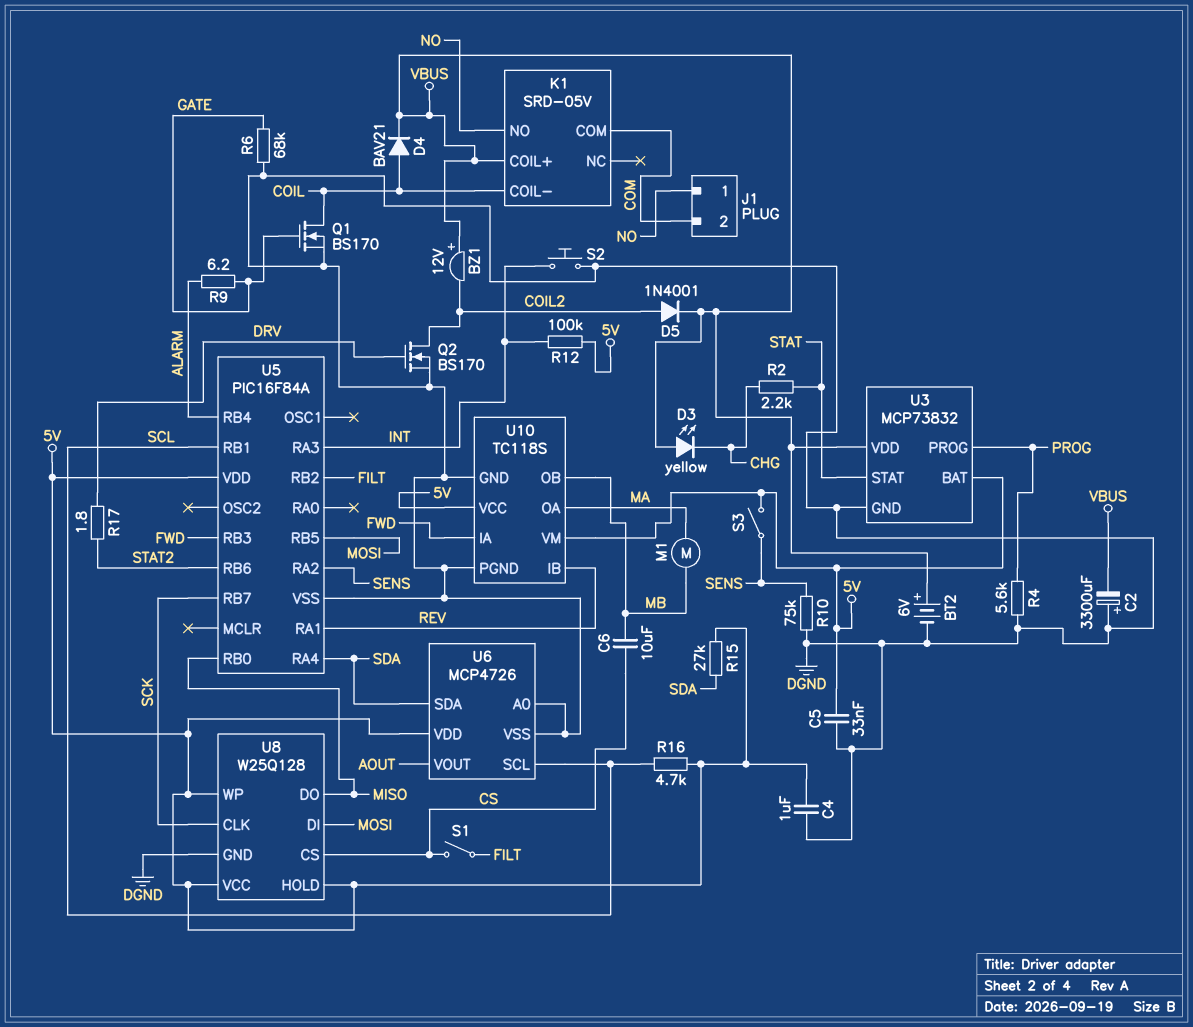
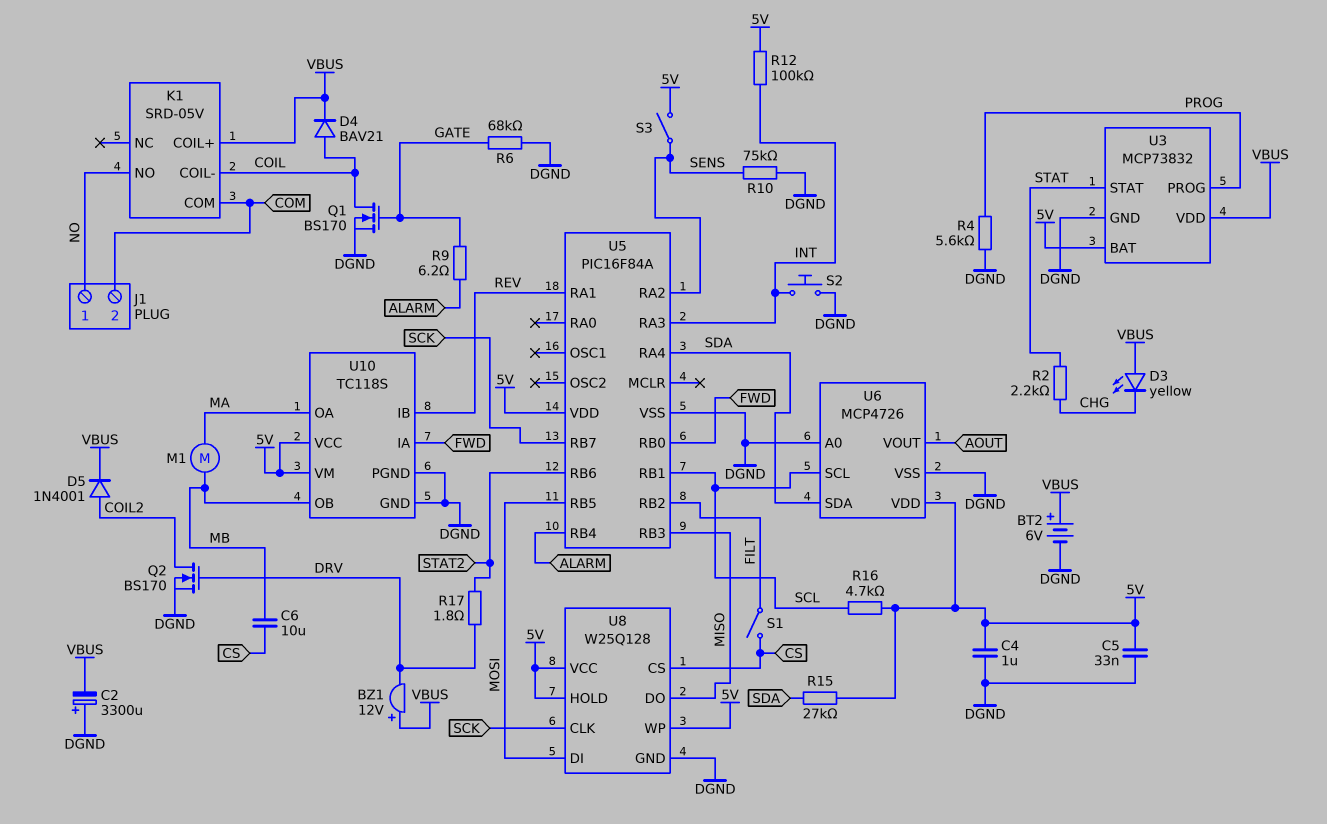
BZ1: buzzer 12V (plus VBUS, minus COIL2) -> buzzer 12V (plus VBUS, minus DRV)
U5 pin RB0: MISO -> FWD
U5 pin RB3: FWD -> MISO

